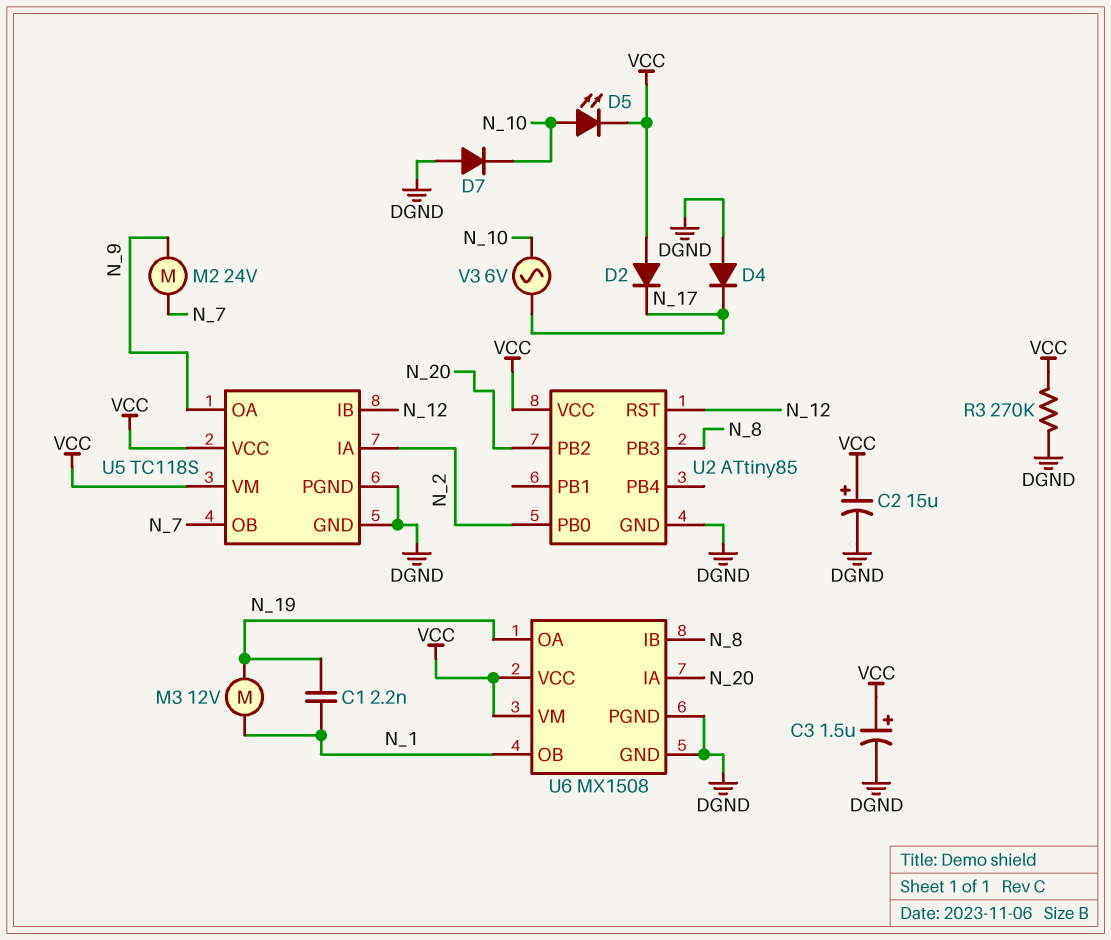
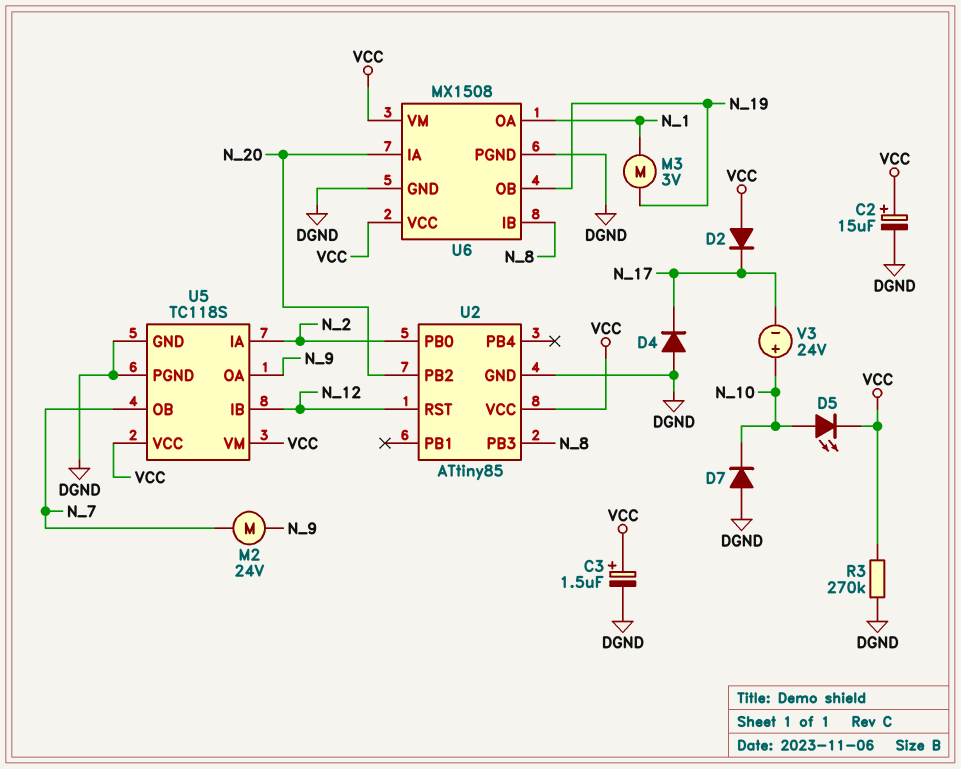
C1: 2.2nF (N_1, N_19) -> none
M3: motor 12V (N_1, N_19) -> motor 3V (N_1, N_19)
U6 pin OA: N_19 -> N_1
U6 pin OB: N_1 -> N_19
V3: AC 6V (N_10, N_17) -> 24V (plus N_10, minus N_17)

